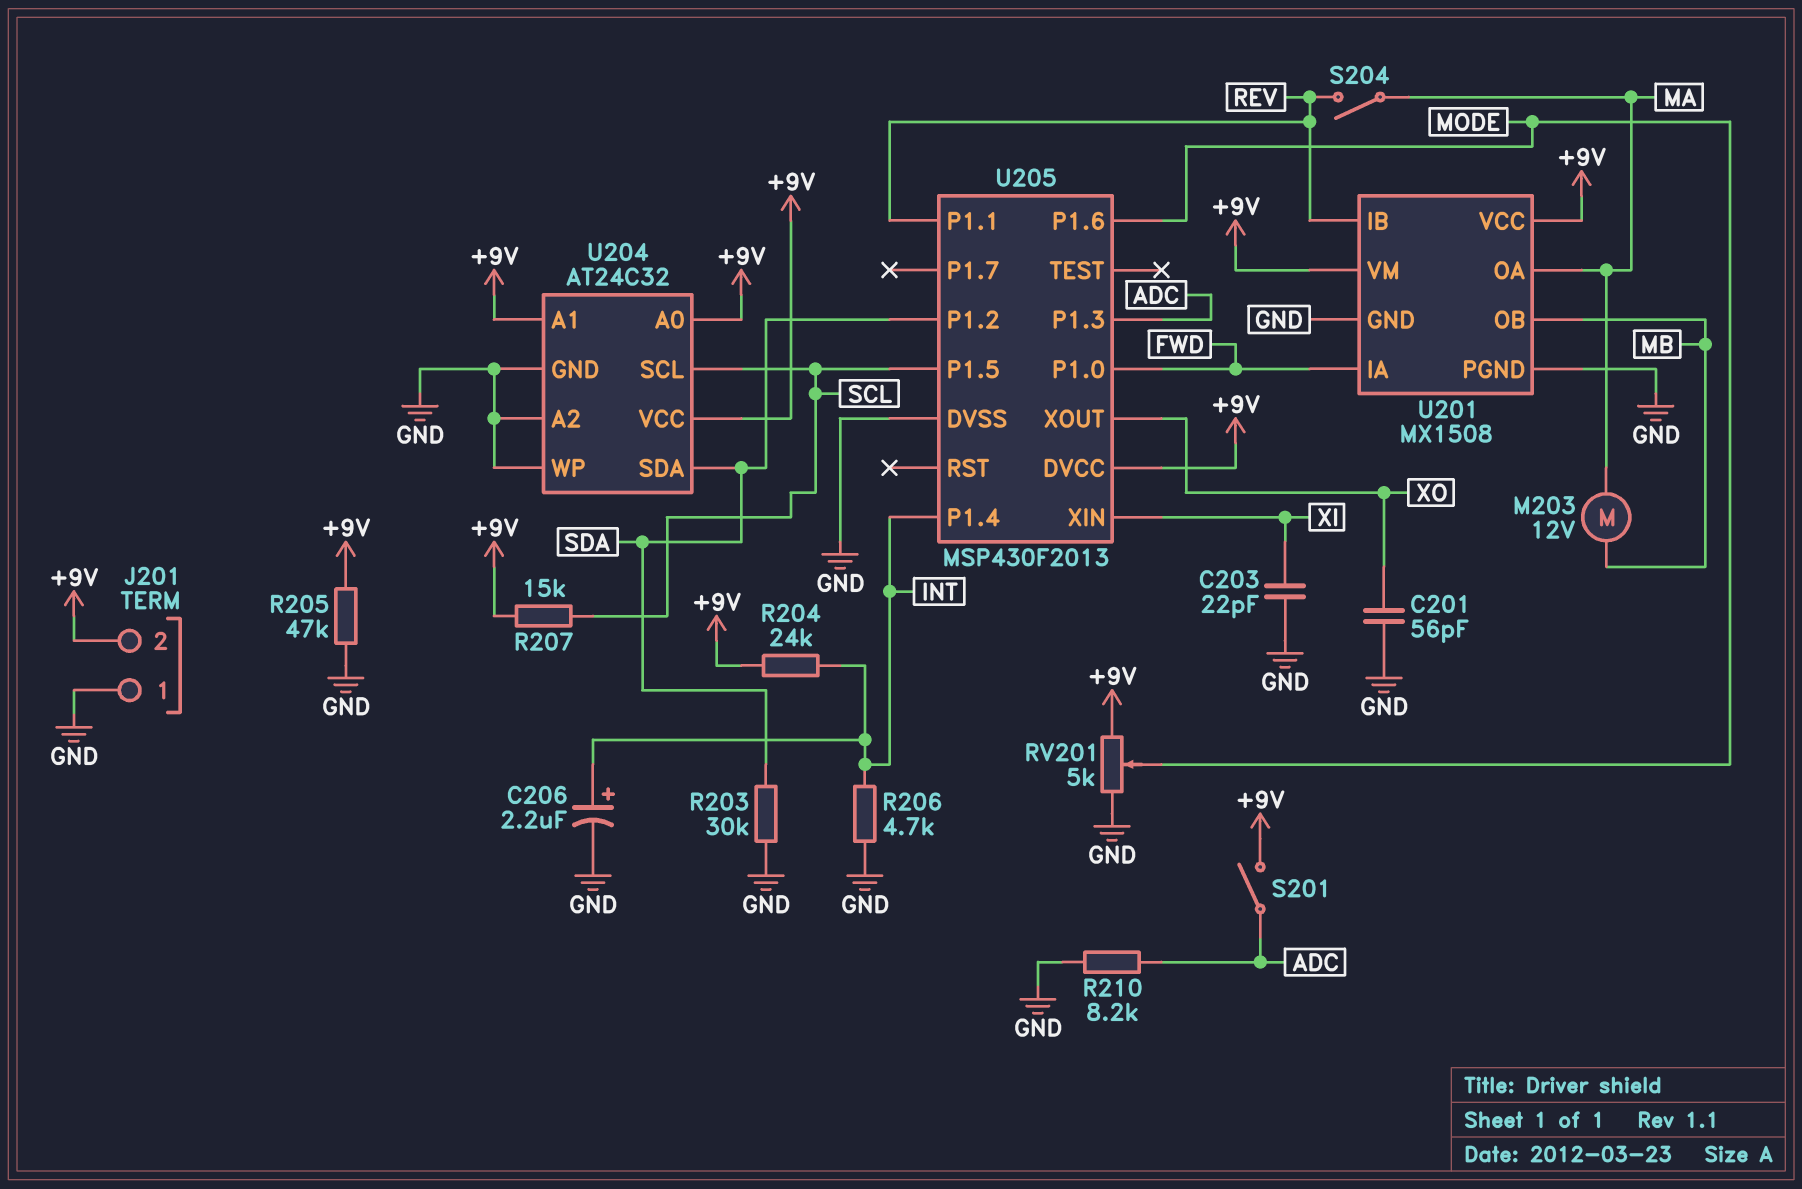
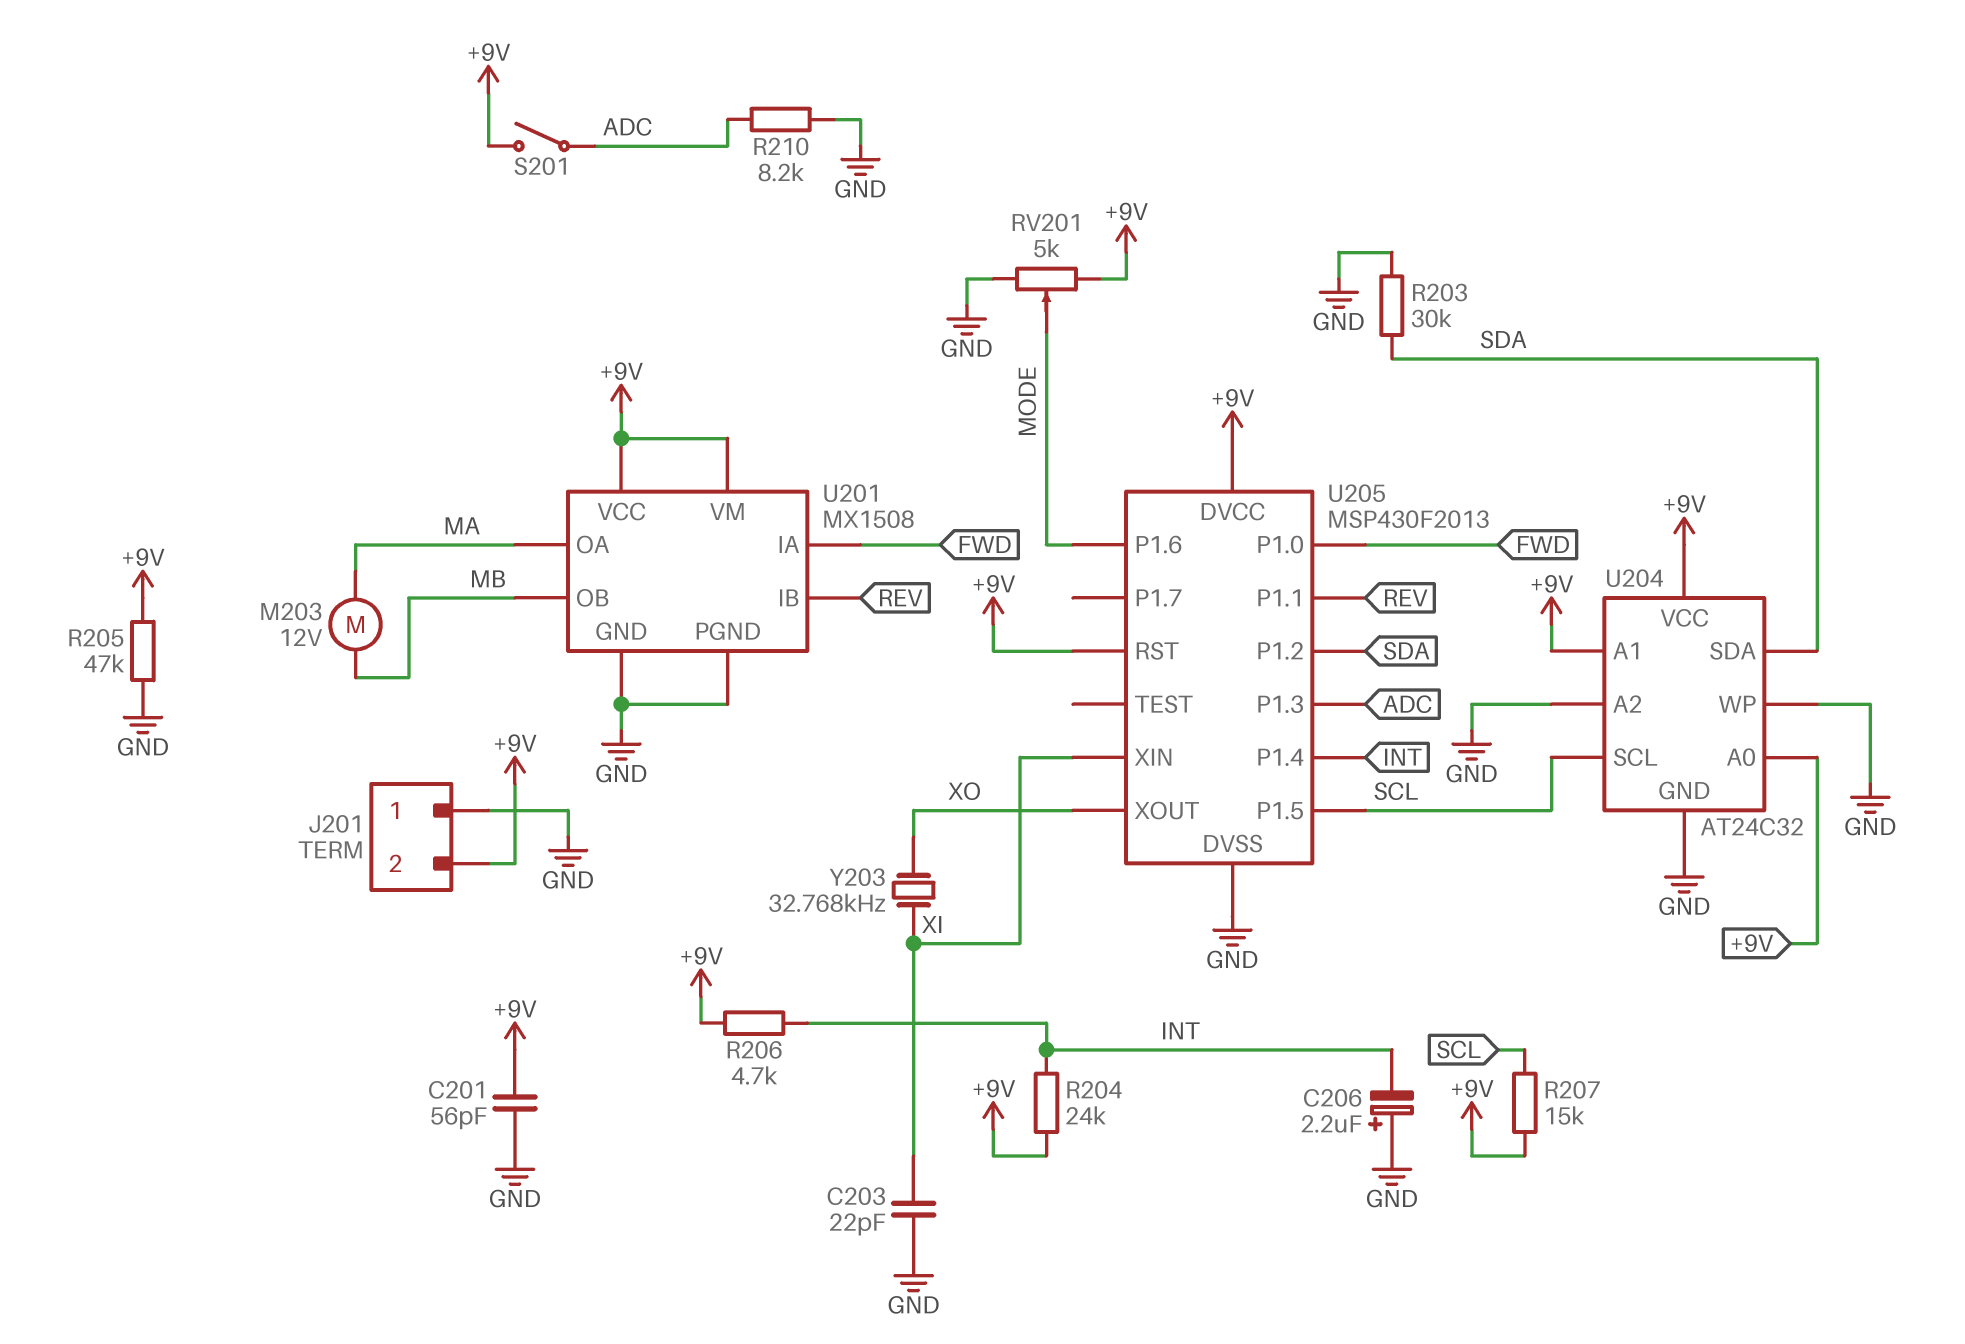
C201: 56pF (GND, XO) -> 56pF (+9V, GND)
C206: 2.2uF (plus INT, minus GND) -> 2.2uF (plus GND, minus INT)
R206: 4.7k (GND, INT) -> 4.7k (+9V, INT)
S204: switch (MA, REV) -> none
U205 pin RST: none -> +9V
Y203: none -> 32.768kHz (XI, XO)

